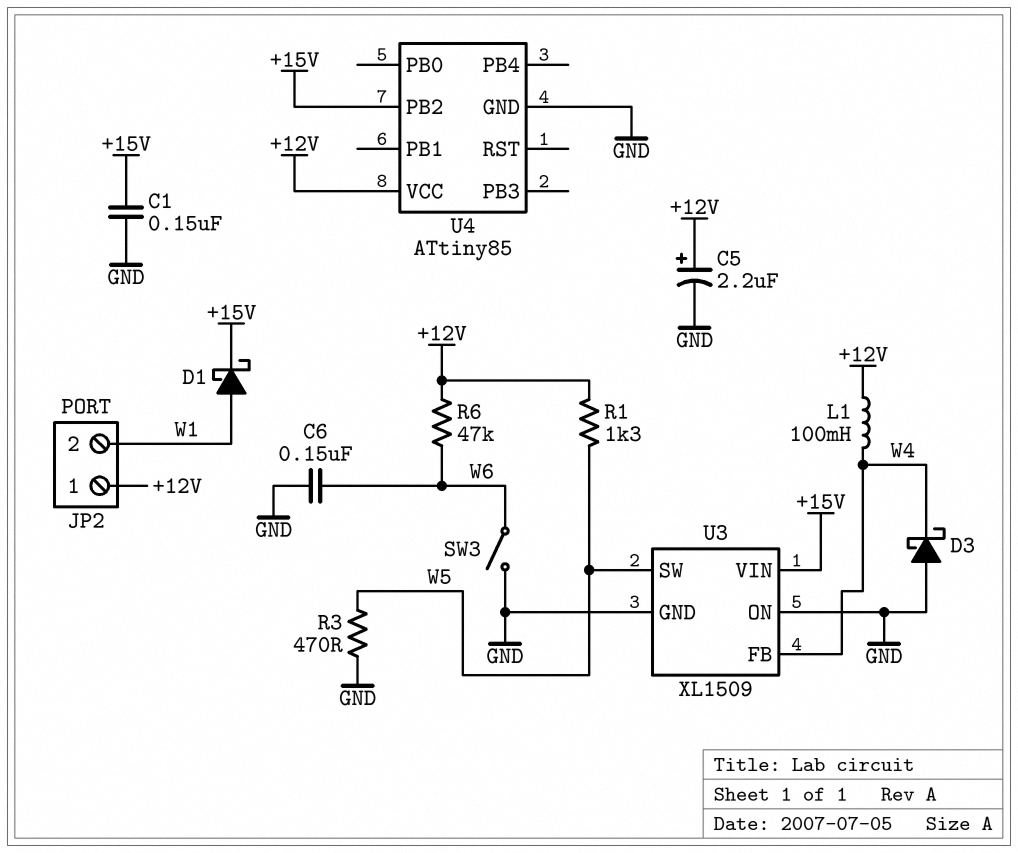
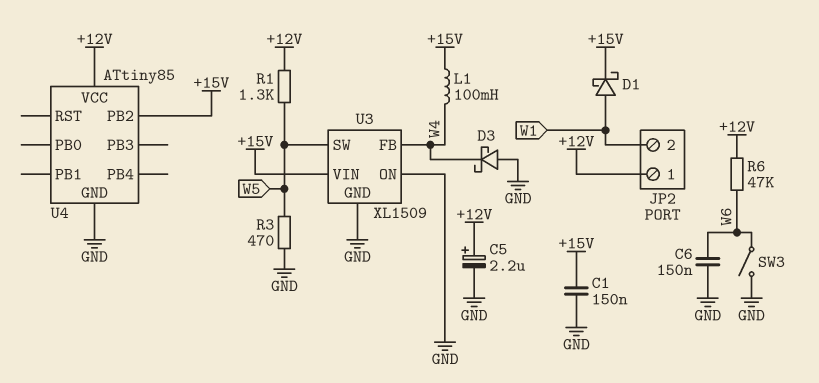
L1: 100mH (+12V, W4) -> 100mH (+15V, W4)

